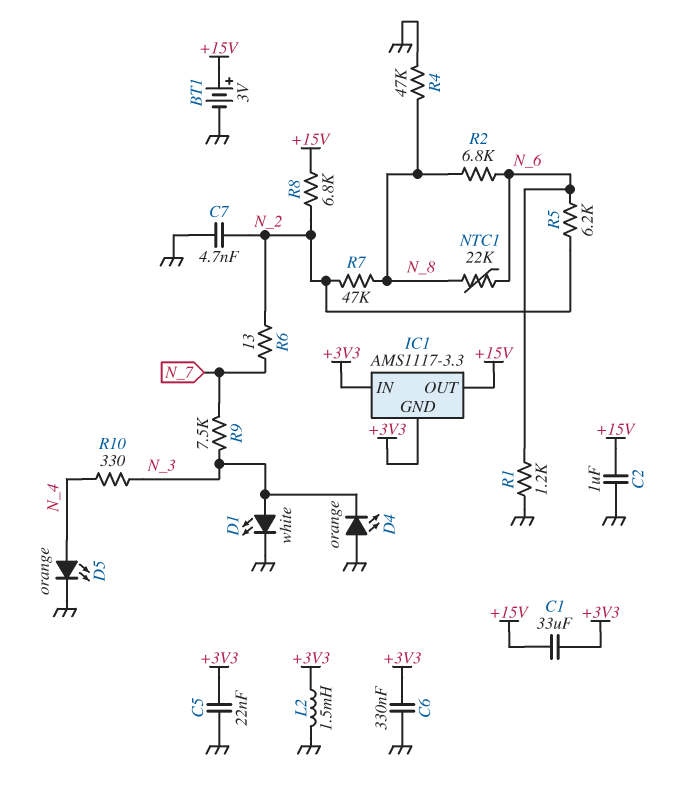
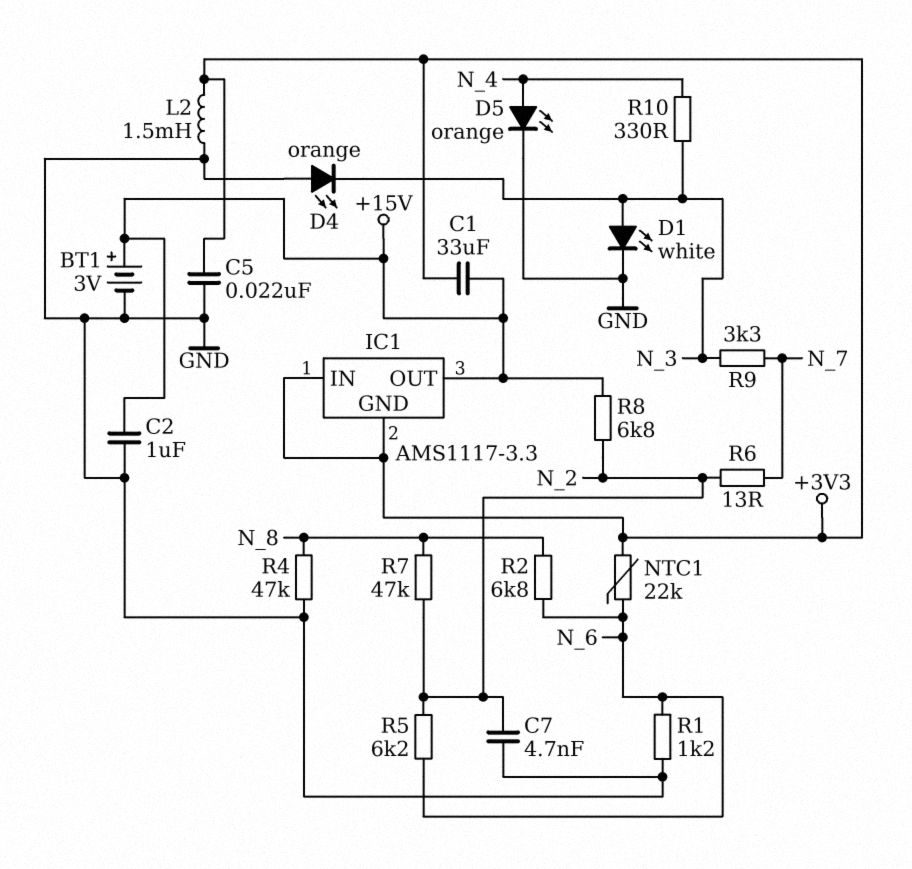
C6: 330nF (+3V3, GND) -> none
NTC1: 22k (N_6, N_8) -> 22k (+3V3, N_6)
R9: 7.5k (N_3, N_7) -> 3.3k (N_3, N_7)

